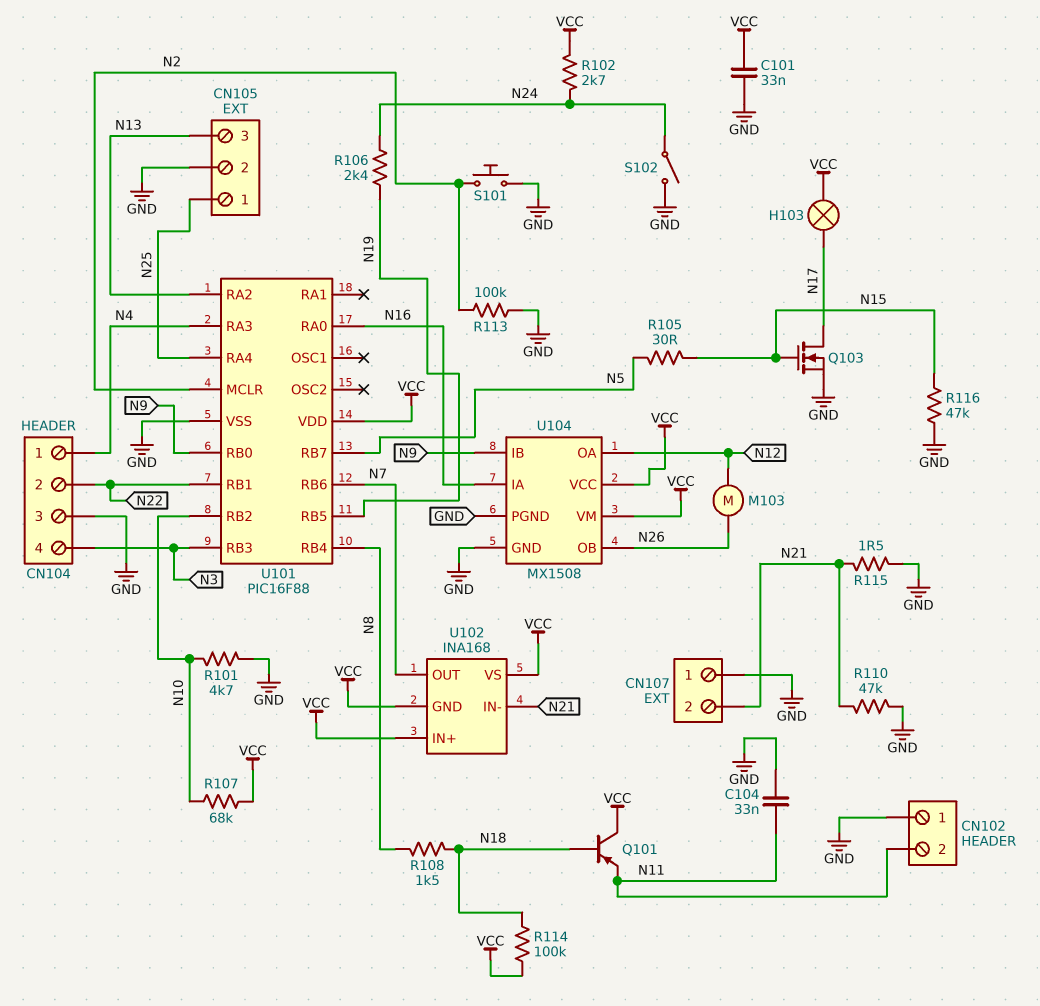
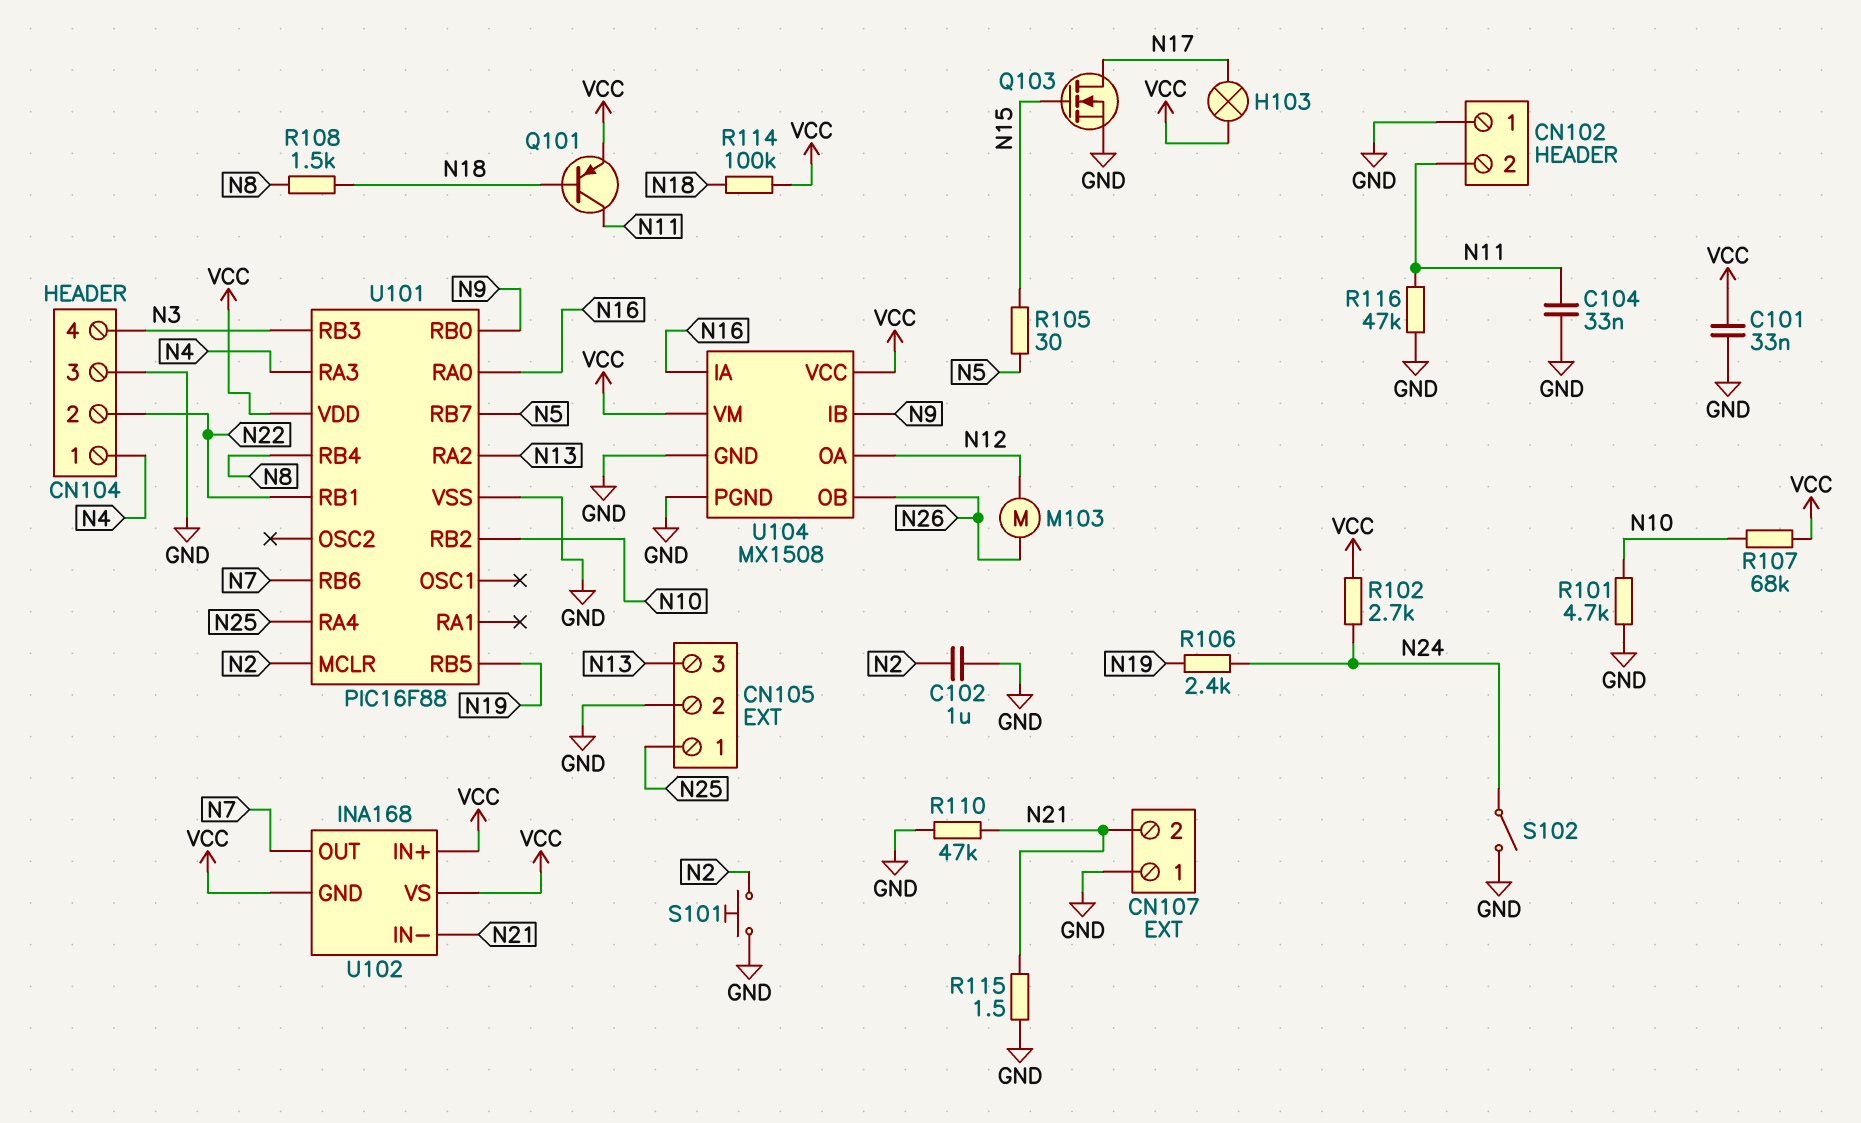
C102: none -> 1uF (GND, N2)
Q101: PNP (B N18, C VCC, E N11) -> PNP (B N18, C N11, E VCC)
R113: 100k (GND, N2) -> none
R116: 47k (GND, N15) -> 47k (GND, N11)

